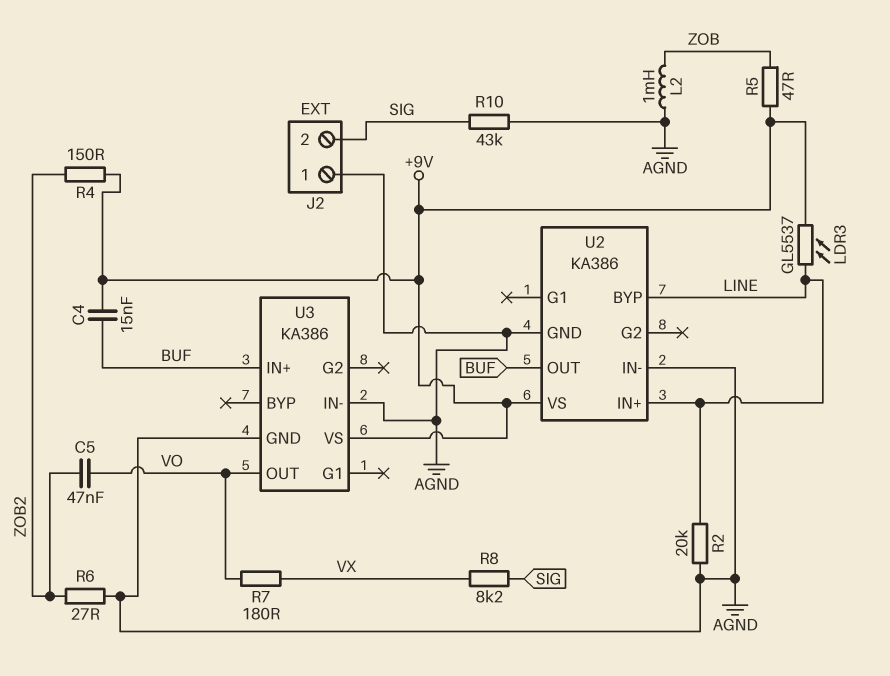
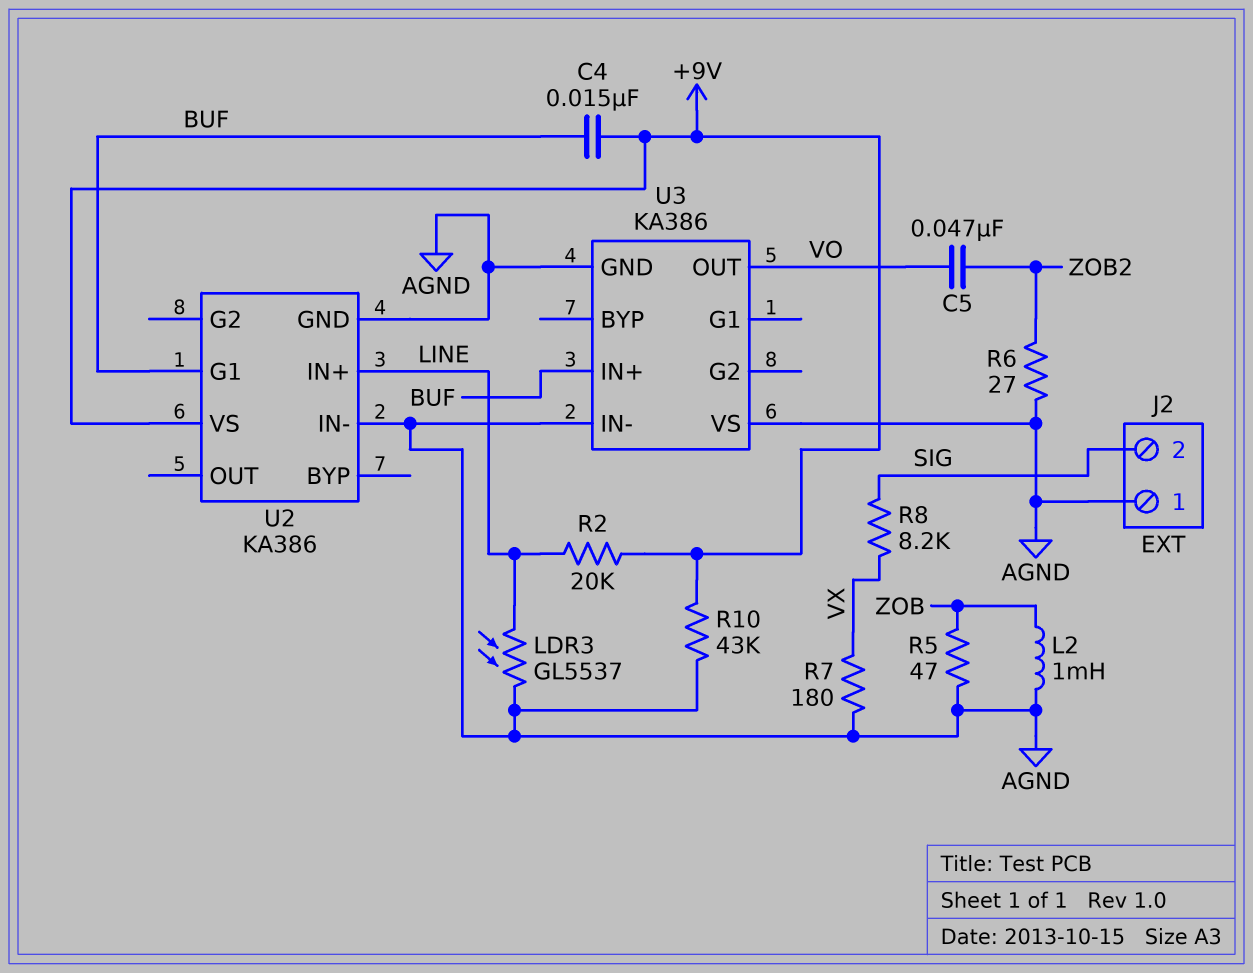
LDR3: GL5537 (+9V, LINE) -> GL5537 (AGND, LINE)
R2: 20k (AGND, LINE) -> 20k (+9V, LINE)
R4: 150 (+9V, ZOB2) -> none
R5: 47 (+9V, ZOB) -> 47 (AGND, ZOB)
R7: 180 (VO, VX) -> 180 (AGND, VX)
R10: 43k (AGND, SIG) -> 43k (+9V, AGND)
U2 pin BYP: LINE -> none
U2 pin G1: none -> BUF
U2 pin OUT: BUF -> none
U3 pin VS: +9V -> AGND

